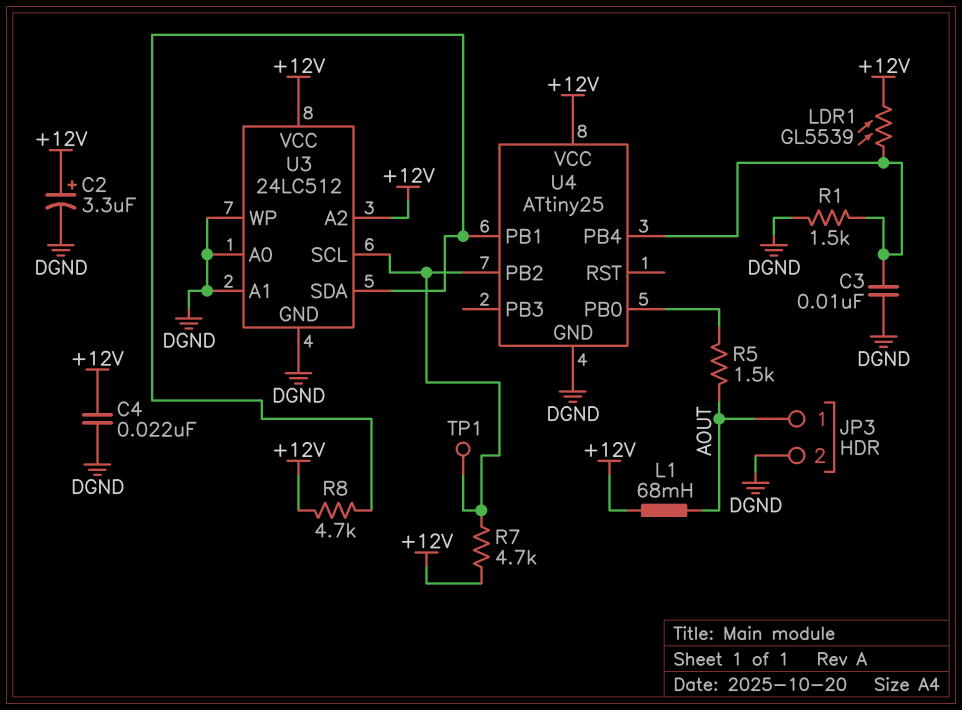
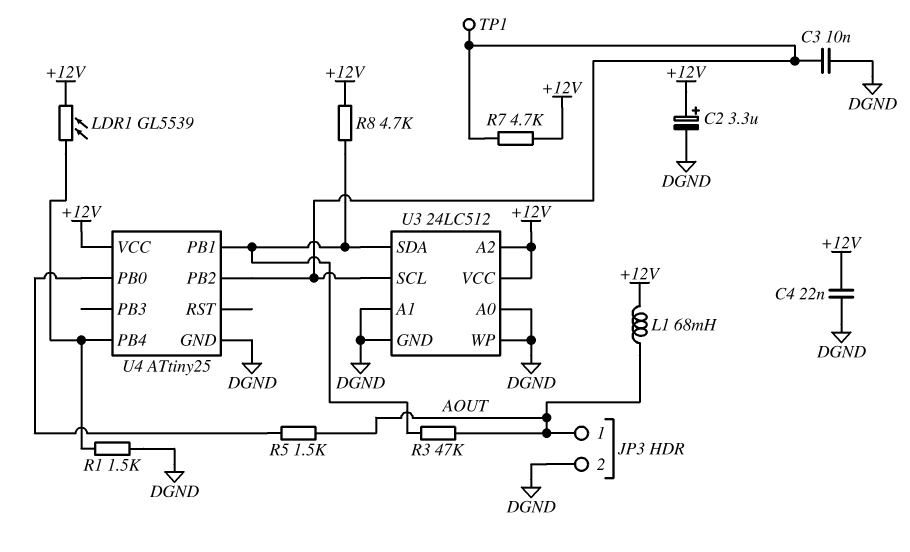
C3: 10nF (DGND, U4/PB4) -> 10nF (DGND, U3/SCL)
R3: none -> 47k (AOUT, U3/SDA)

